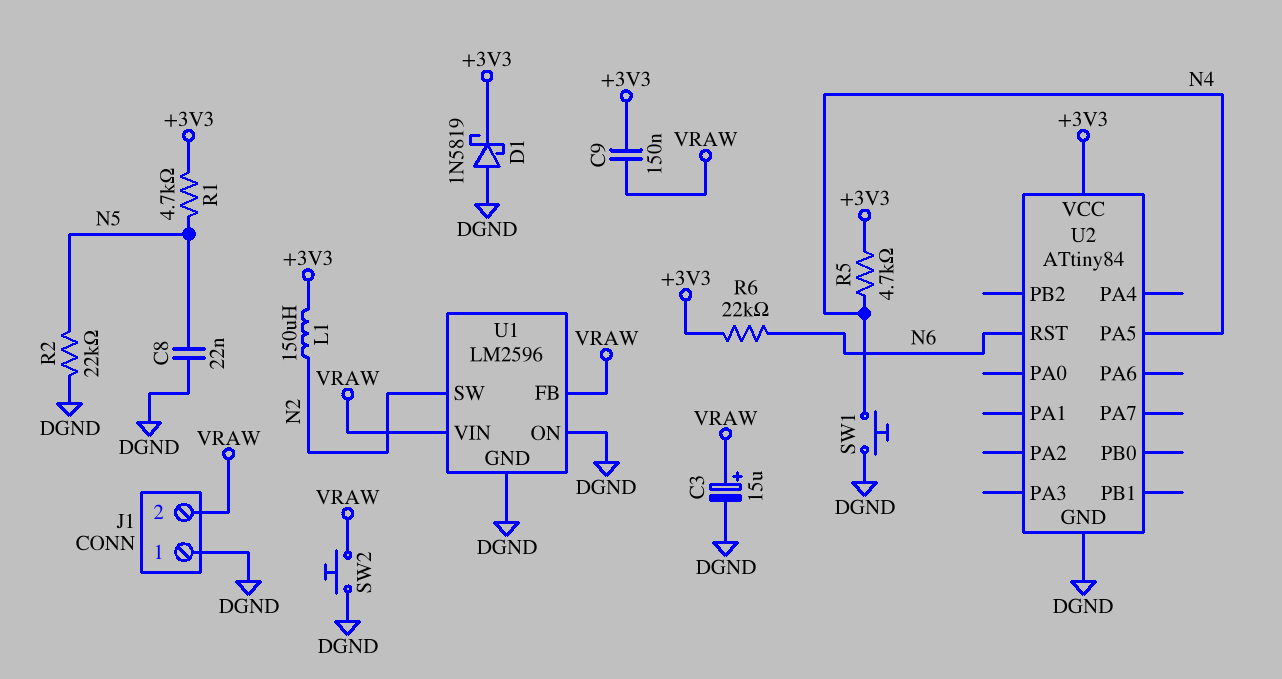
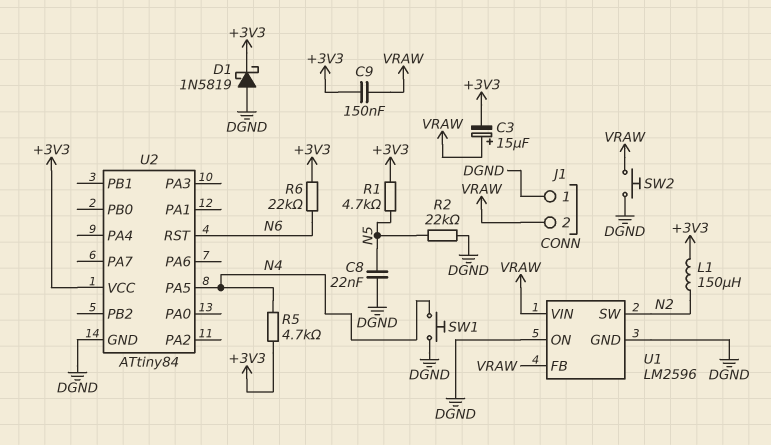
C3: 15uF (plus VRAW, minus DGND) -> 15uF (plus VRAW, minus +3V3)

